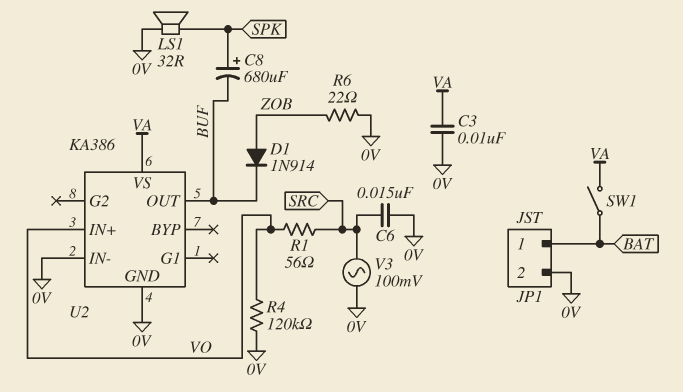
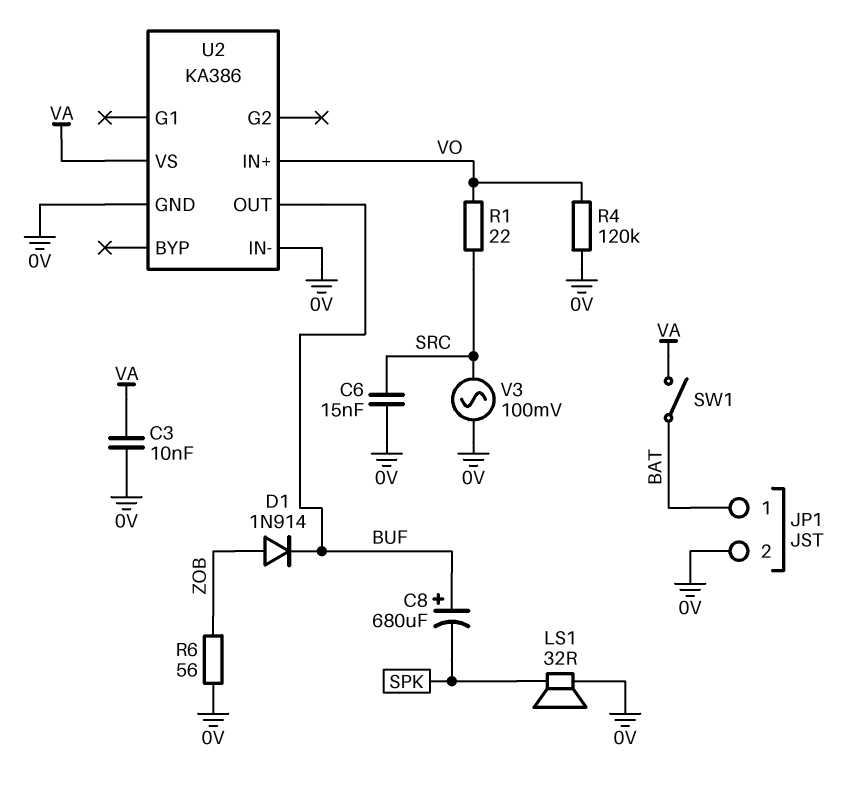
C8: 680uF (plus SPK, minus BUF) -> 680uF (plus BUF, minus SPK)
R1: 56 (SRC, VO) -> 22 (SRC, VO)
R6: 22 (0V, ZOB) -> 56 (0V, ZOB)

